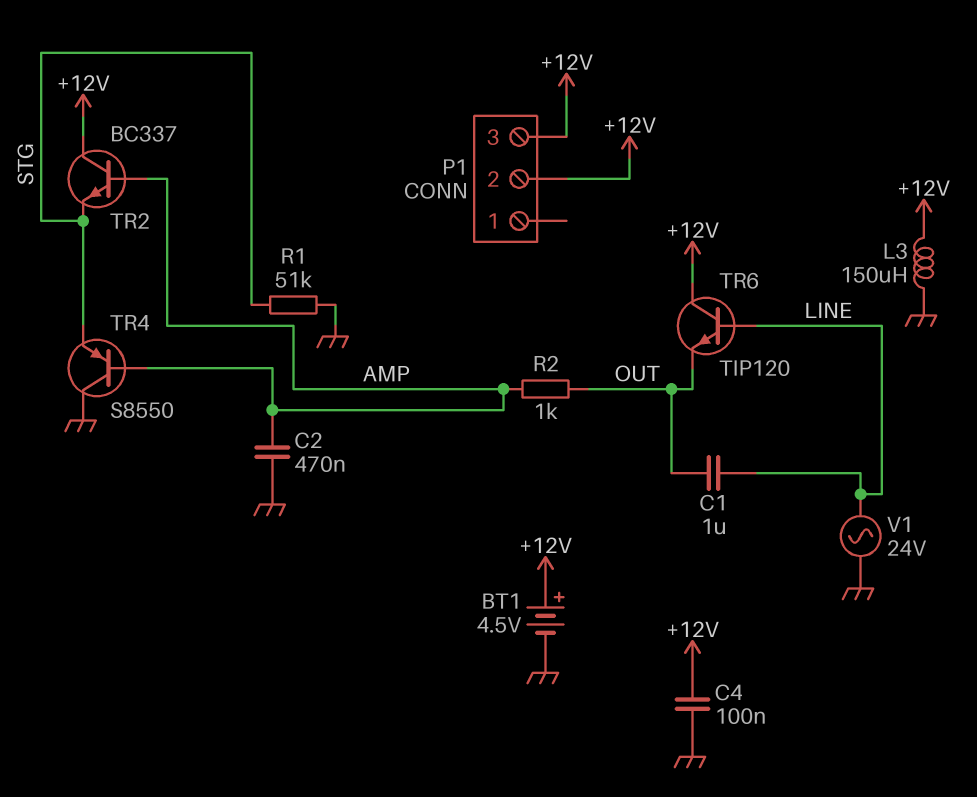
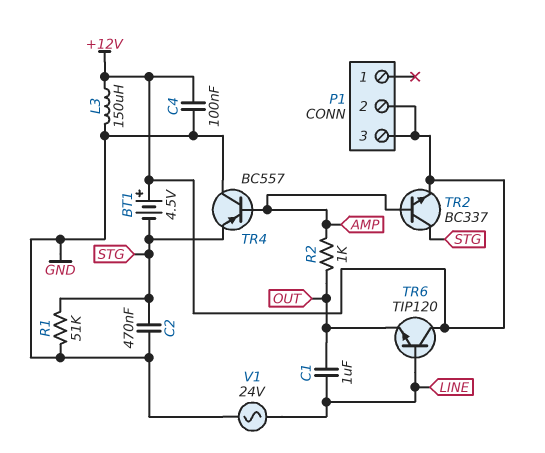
BT1: 4.5V (plus +12V, minus GND) -> 4.5V (plus +12V, minus STG)
C2: 470nF (AMP, GND) -> 470nF (GND, STG)
TR2: NPN BC337 (B AMP, C +12V, E STG) -> NPN BC337 (B AMP, C STG, E +12V)
TR4: PNP S8550 (B AMP, C GND, E STG) -> PNP BC557 (B AMP, C GND, E STG)

